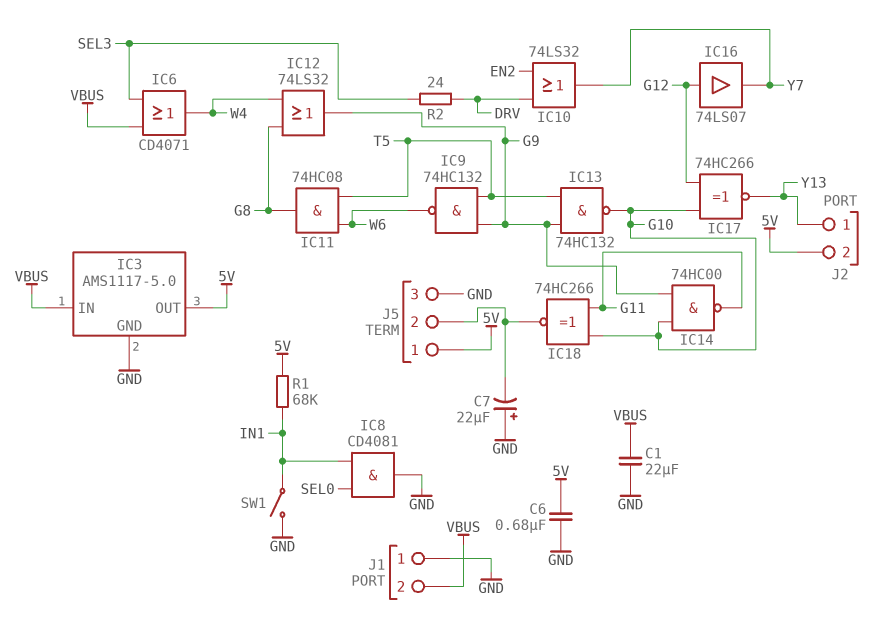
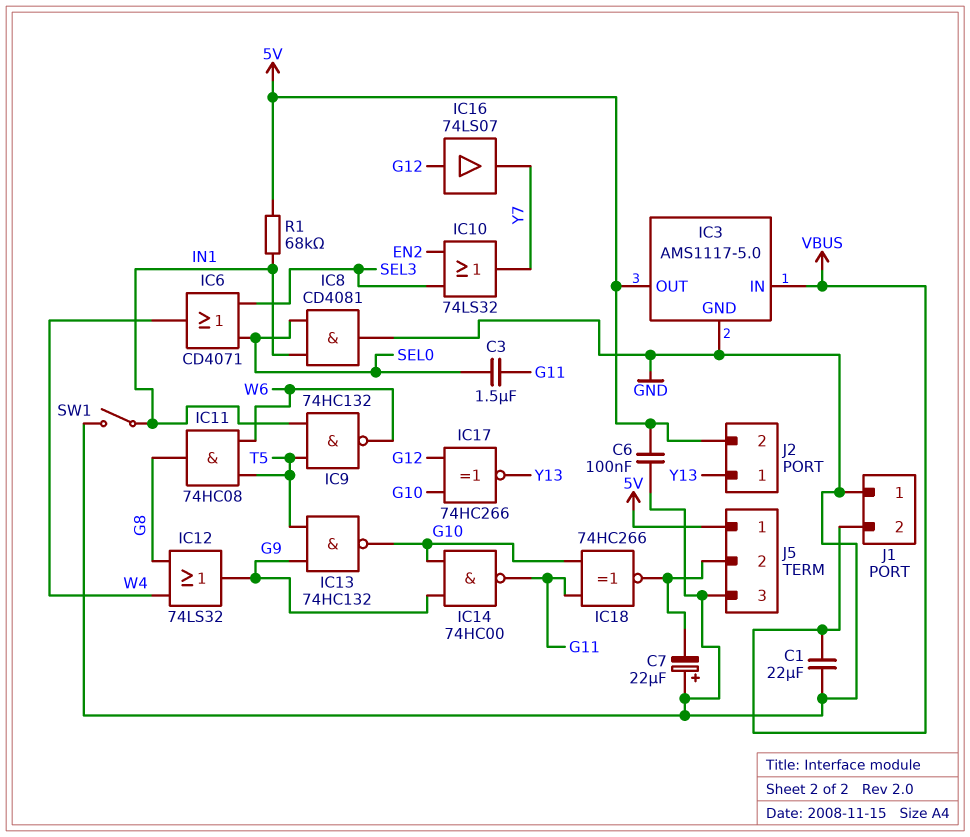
C3: none -> 1.5uF (G11, SEL0)
C6: 680nF (5V, GND) -> 100nF (5V, GND)
IC6: OR CD4071 (in SEL3, in VBUS, out W4) -> OR CD4071 (in SEL0, in SEL3, out W4)
IC9: NAND 74HC132 (in G9, in T5, out W6) -> NAND 74HC132 (in IN1, in T5, out W6)
IC10: OR 74LS32 (in DRV, in EN2, out Y7) -> OR 74LS32 (in EN2, in SEL3, out Y7)
R2: 24 (DRV, SEL3) -> none

